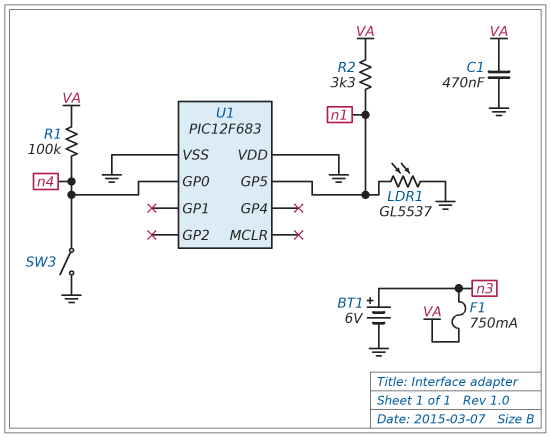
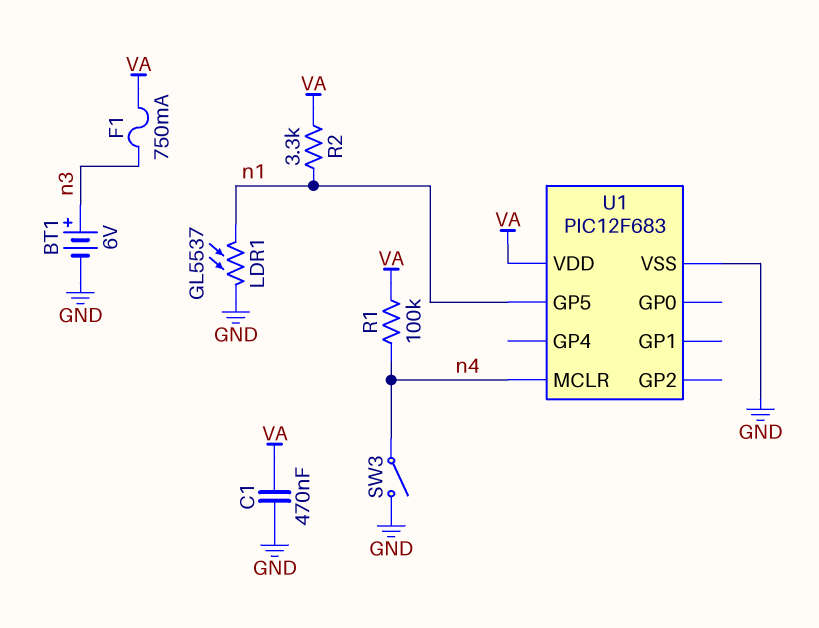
U1 pin GP0: n4 -> none
U1 pin MCLR: none -> n4
U1 pin VDD: GND -> VA

